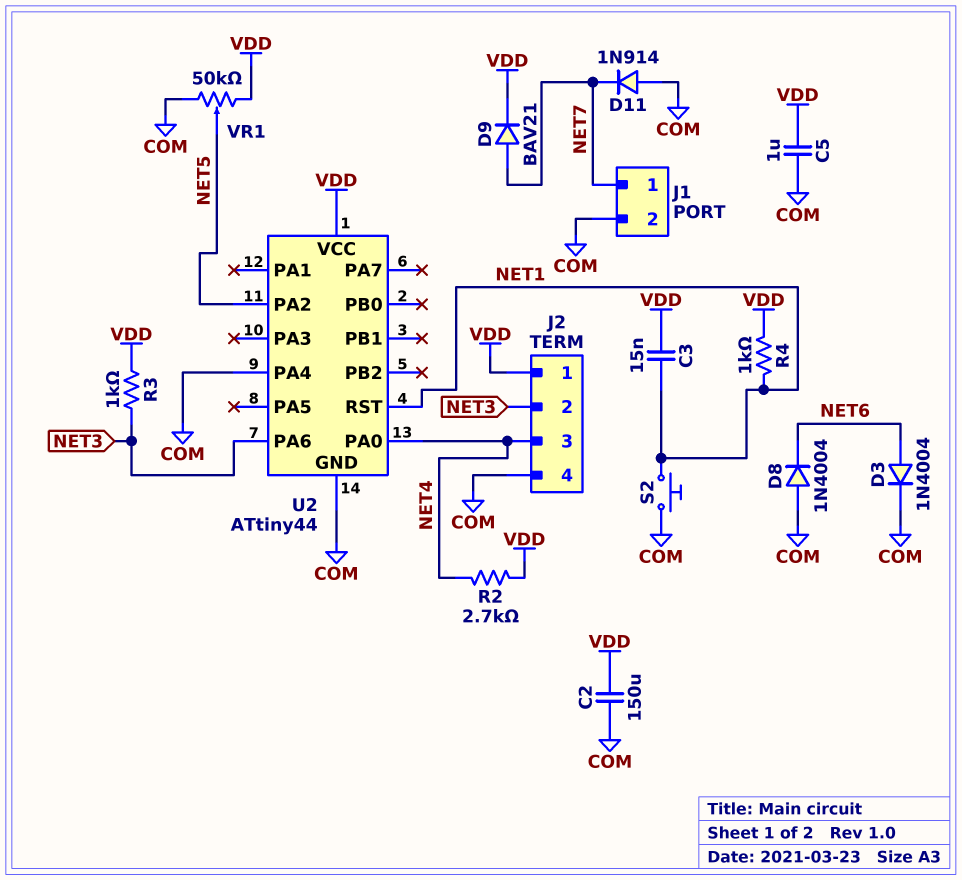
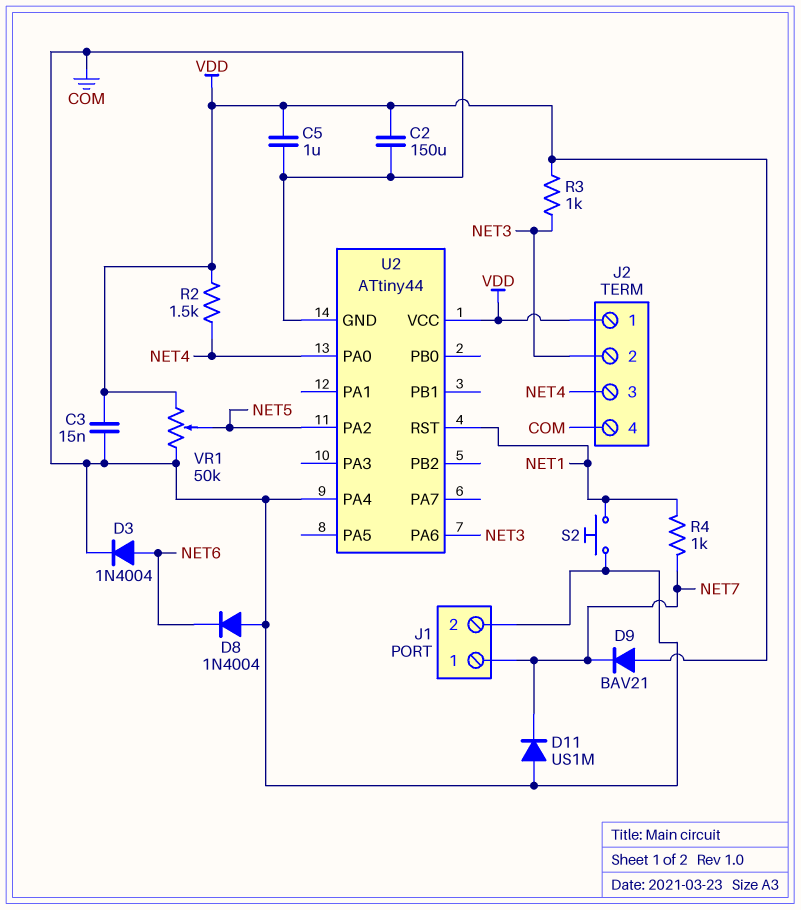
C3: 15nF (NET1, VDD) -> 15nF (COM, VDD)
D9: diode BAV21 (A NET7, K VDD) -> diode BAV21 (A VDD, K NET7)
D11: diode 1N914 (A COM, K NET7) -> diode US1M (A COM, K NET7)
R2: 2.7k (NET4, VDD) -> 1.5k (NET4, VDD)
R4: 1k (NET1, VDD) -> 1k (NET1, NET7)

